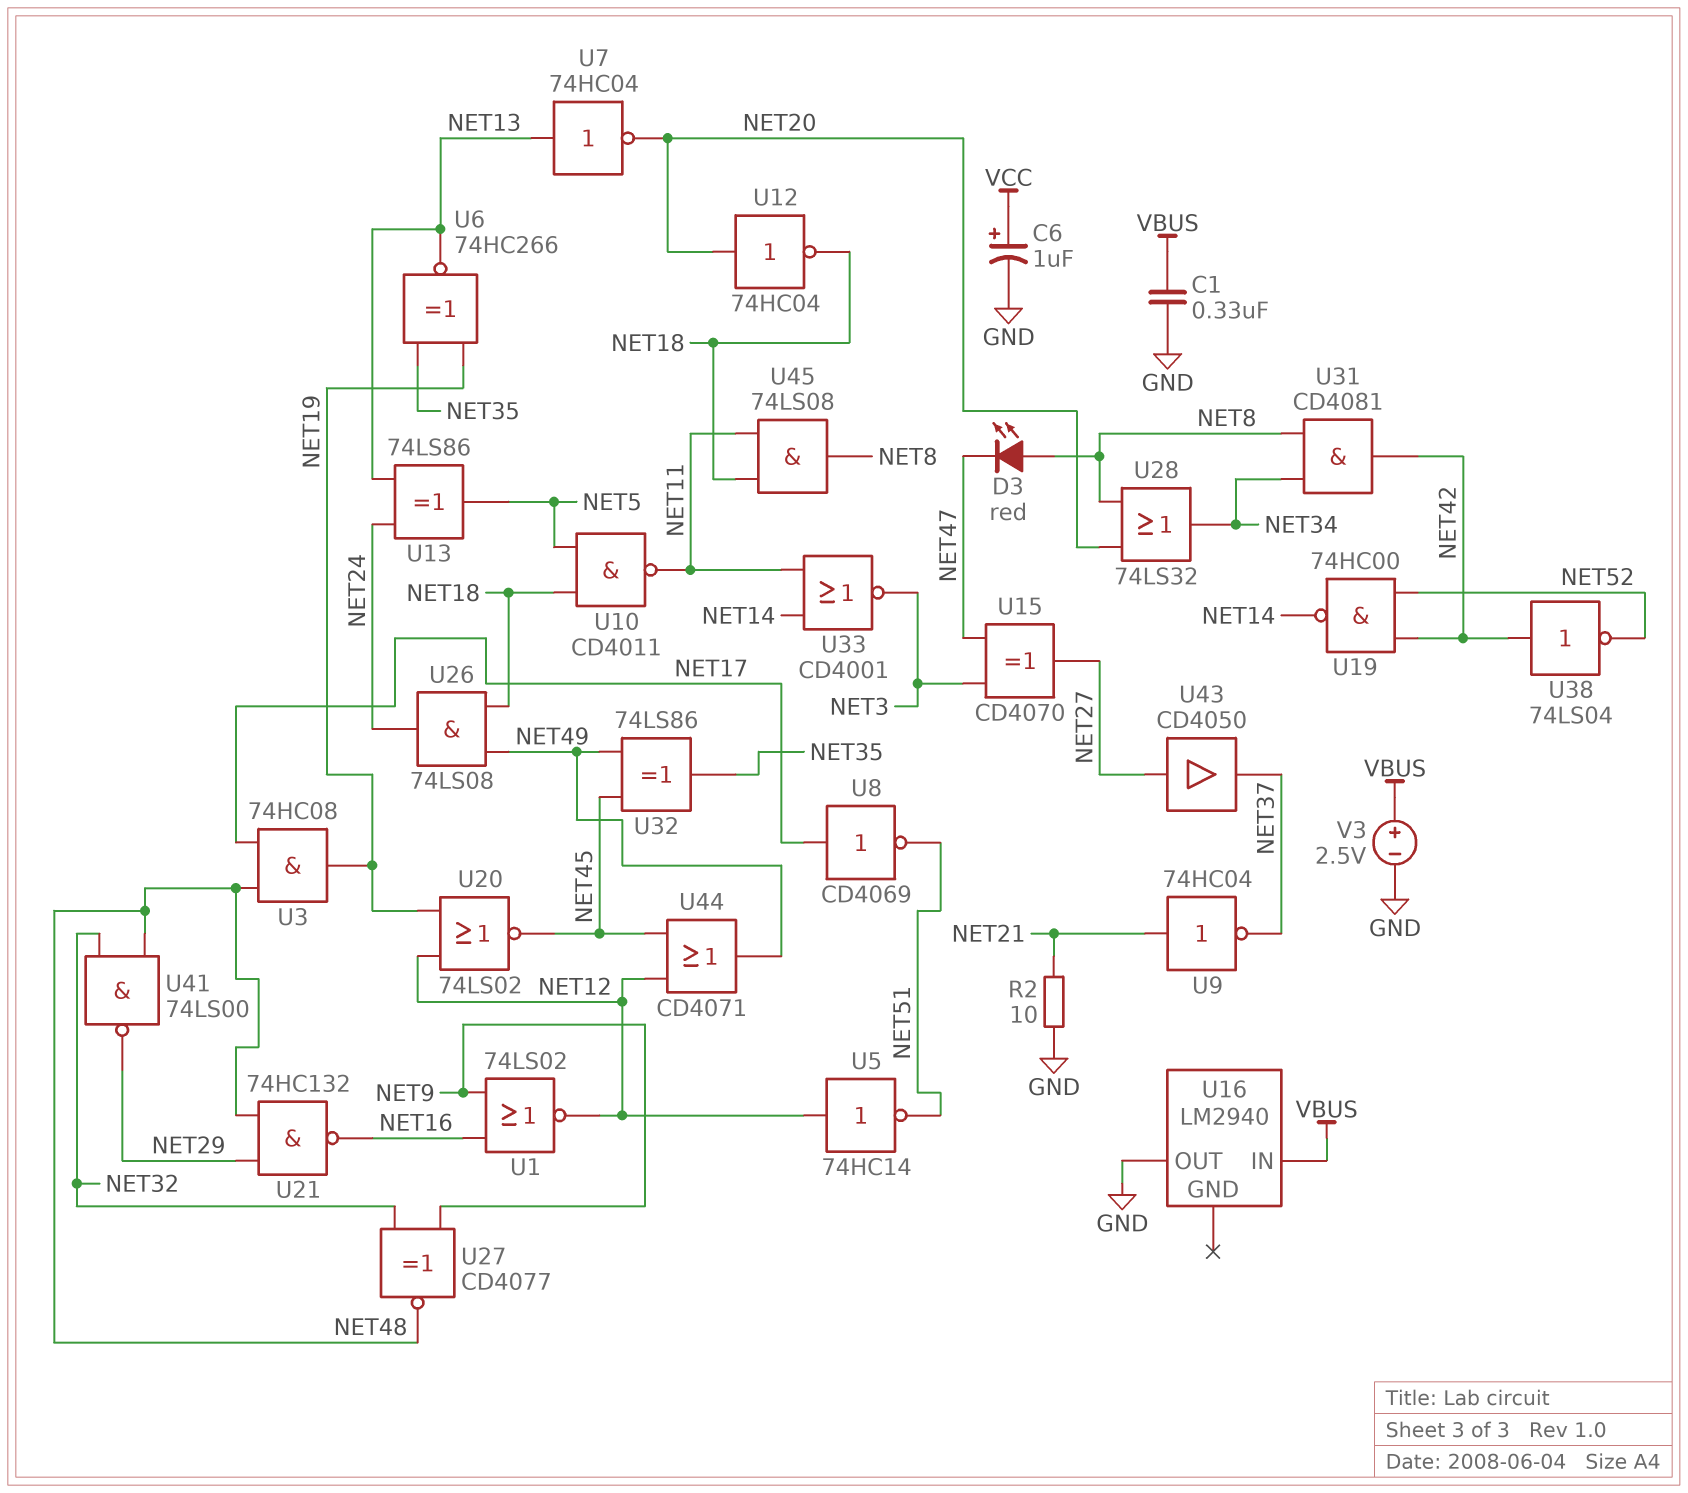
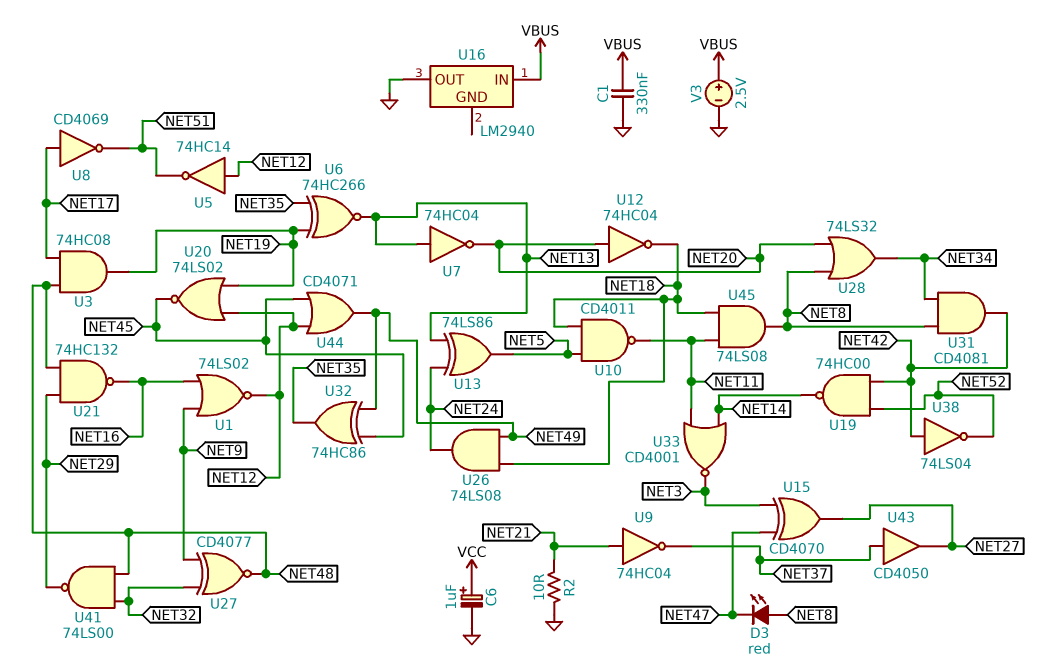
U32: XOR 74LS86 (in NET45, in NET49, out NET35) -> XOR 74HC86 (in NET45, in NET49, out NET35)
U43: buffer CD4050 (in NET27, out NET37) -> buffer CD4050 (in NET37, out NET27)

